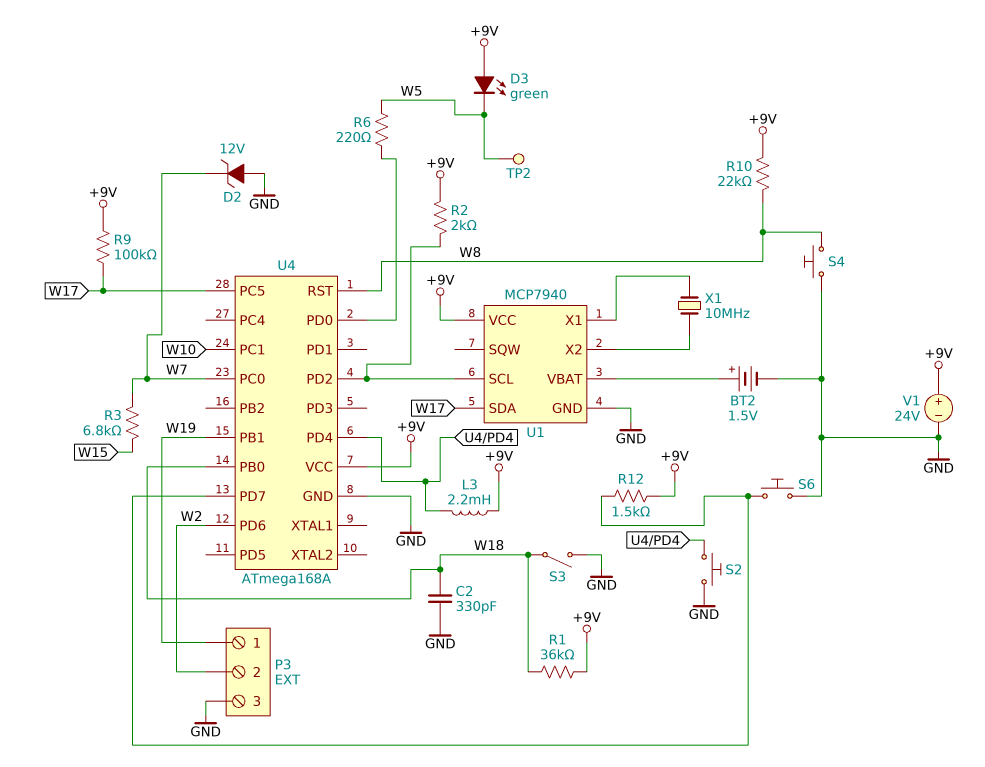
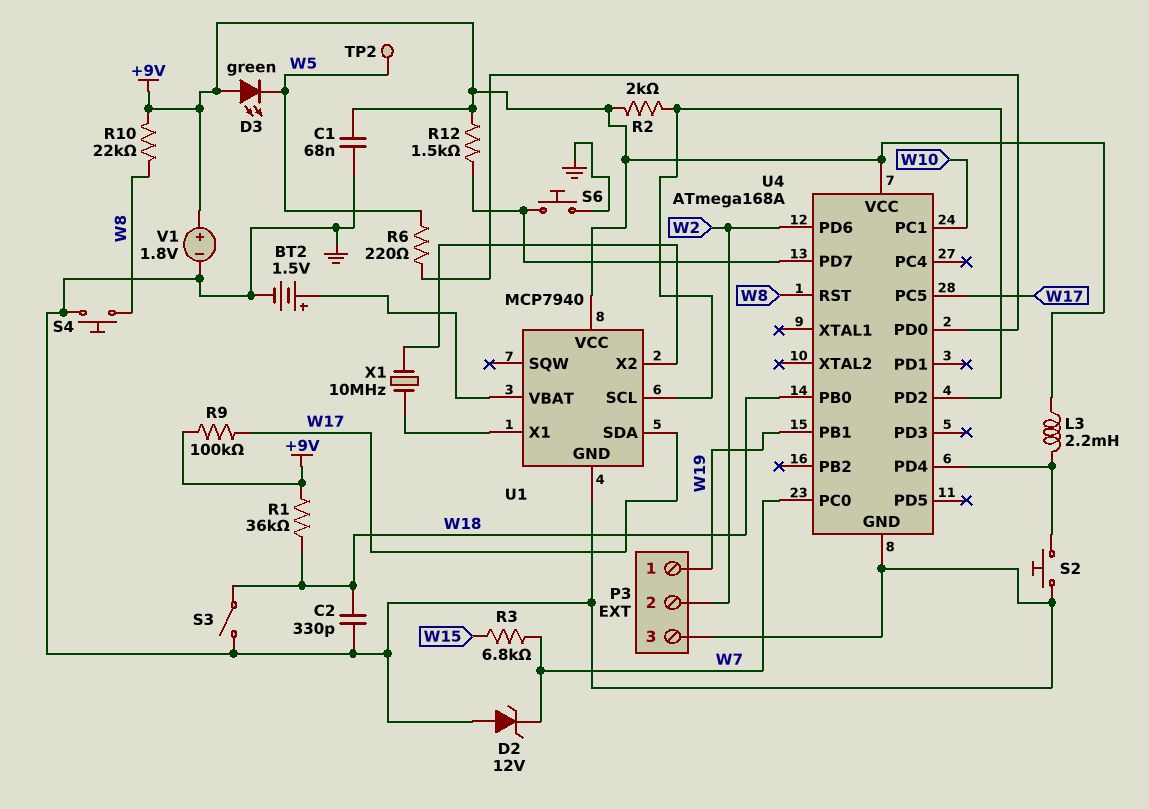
C1: none -> 68nF (+9V, GND)
V1: 24V (plus +9V, minus GND) -> 1.8V (plus +9V, minus GND)

